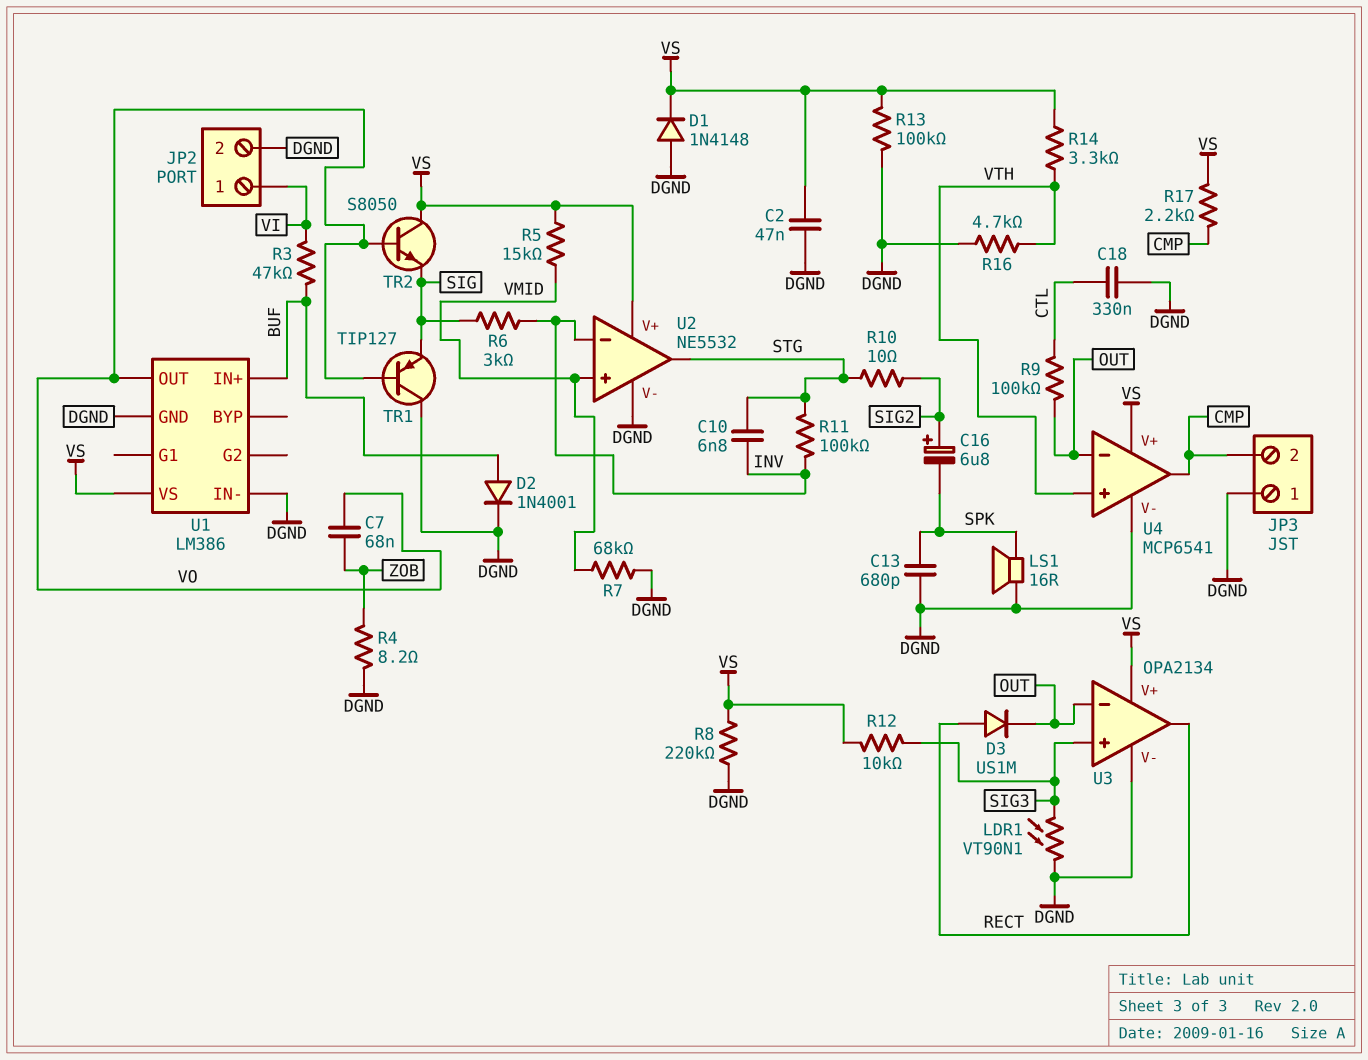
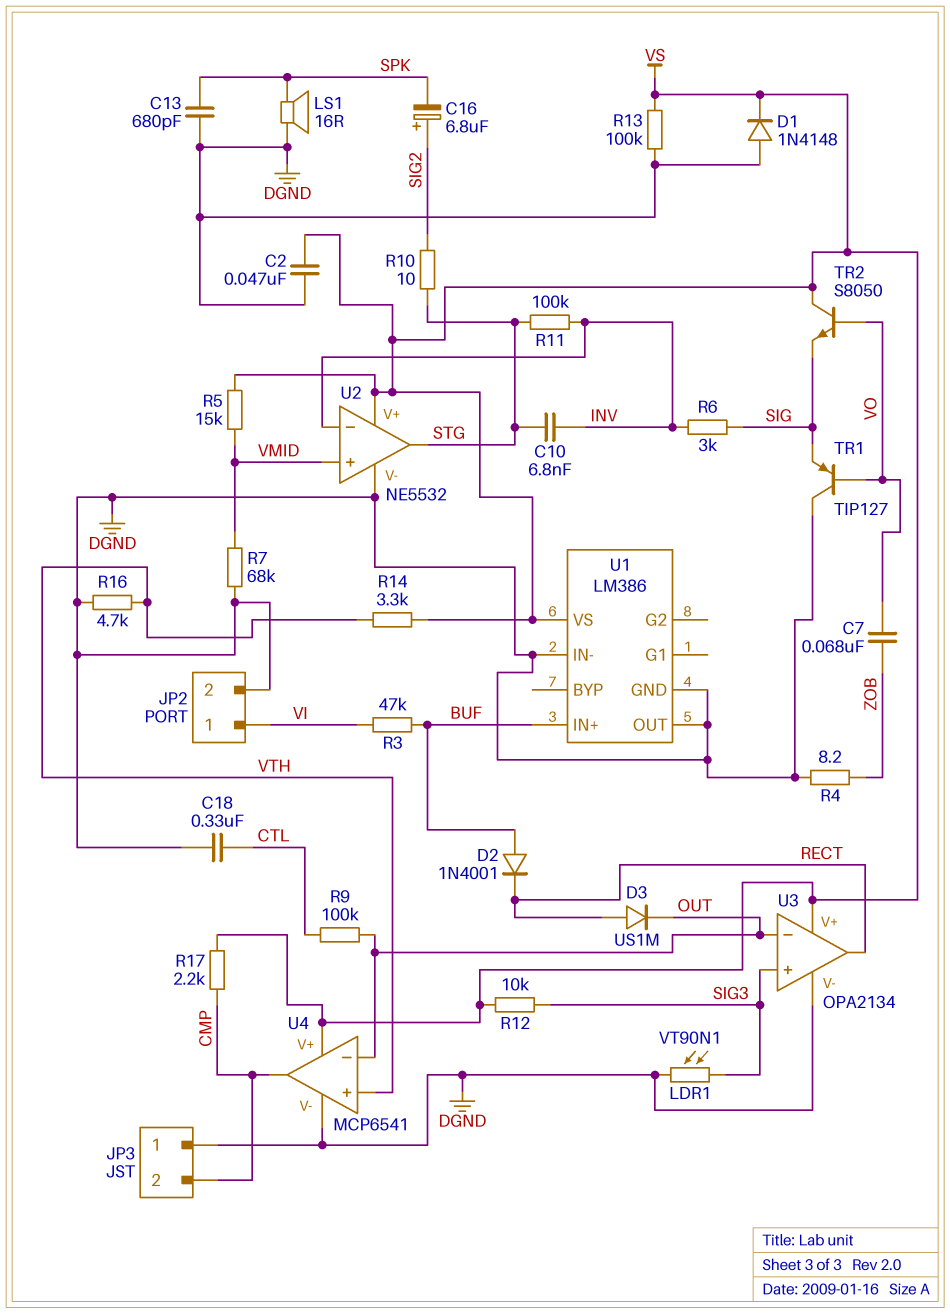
D2: diode 1N4001 (A BUF, K DGND) -> diode 1N4001 (A BUF, K RECT)
R8: 220k (DGND, VS) -> none
U1 pin OUT: VO -> DGND

